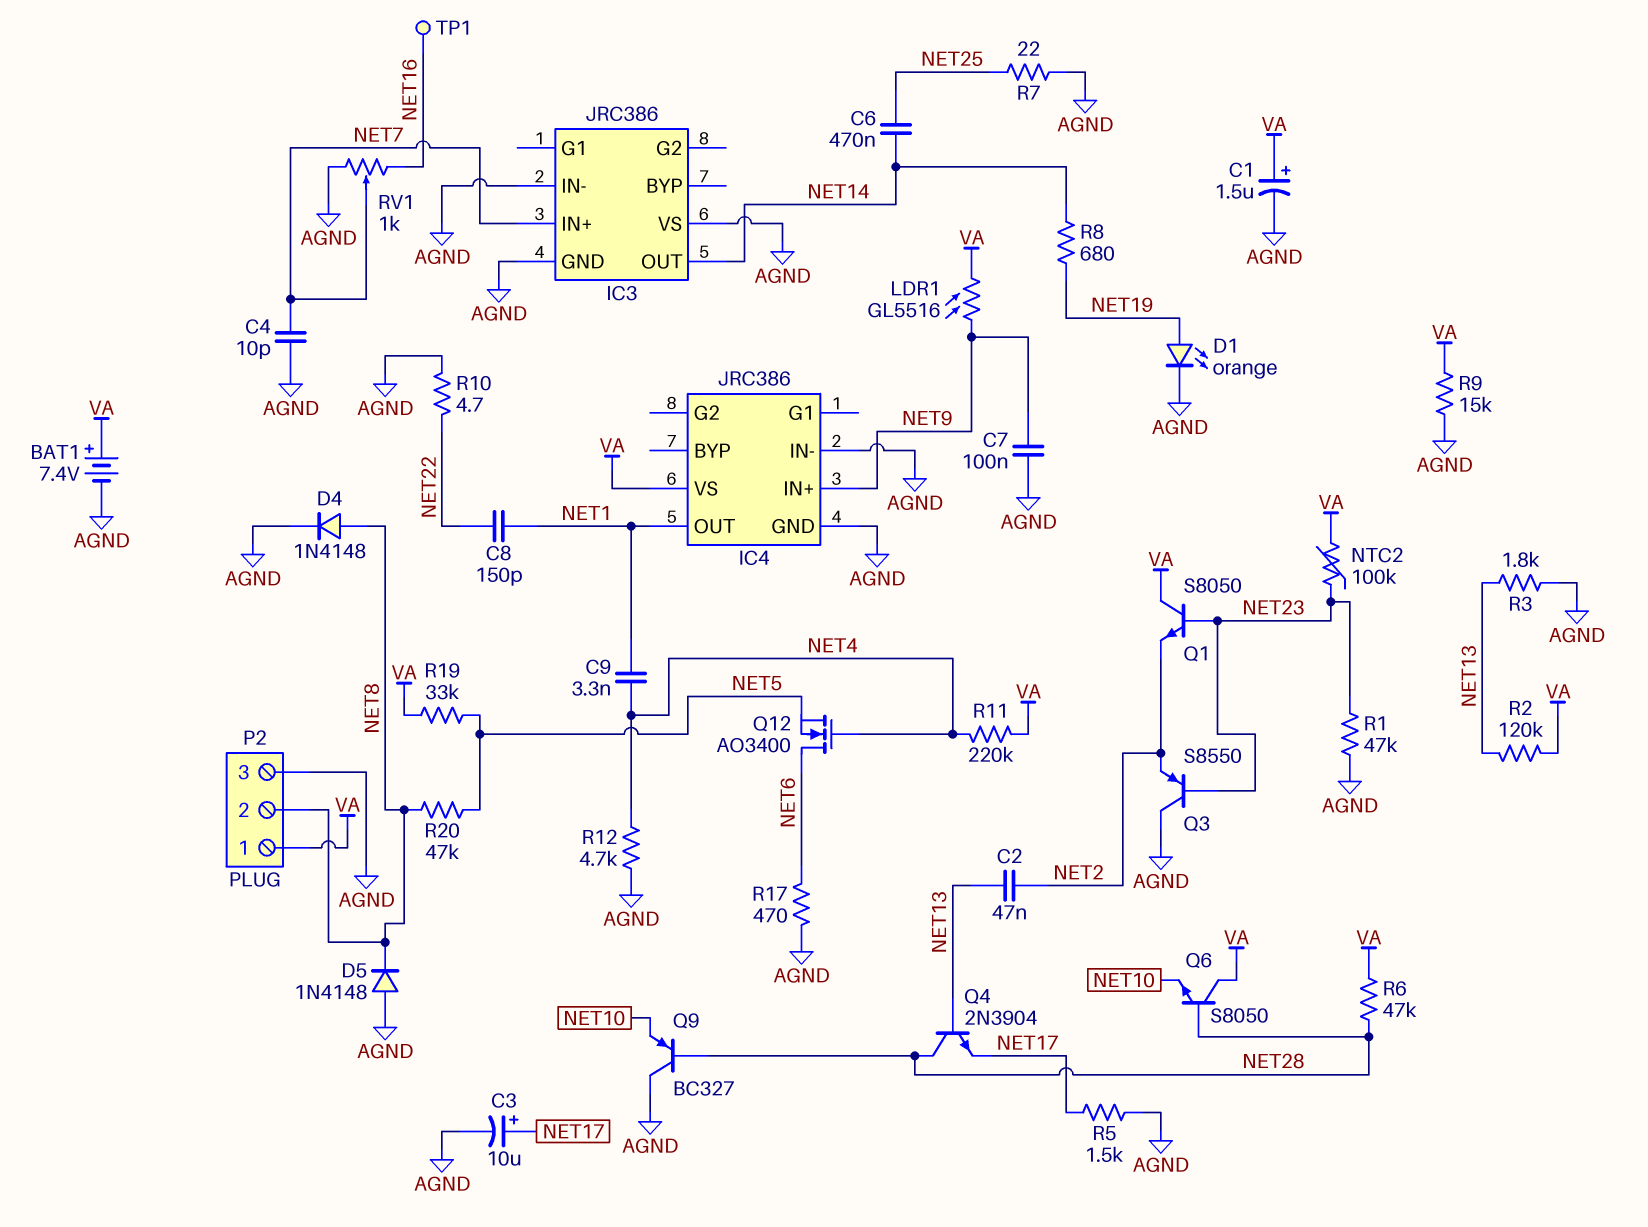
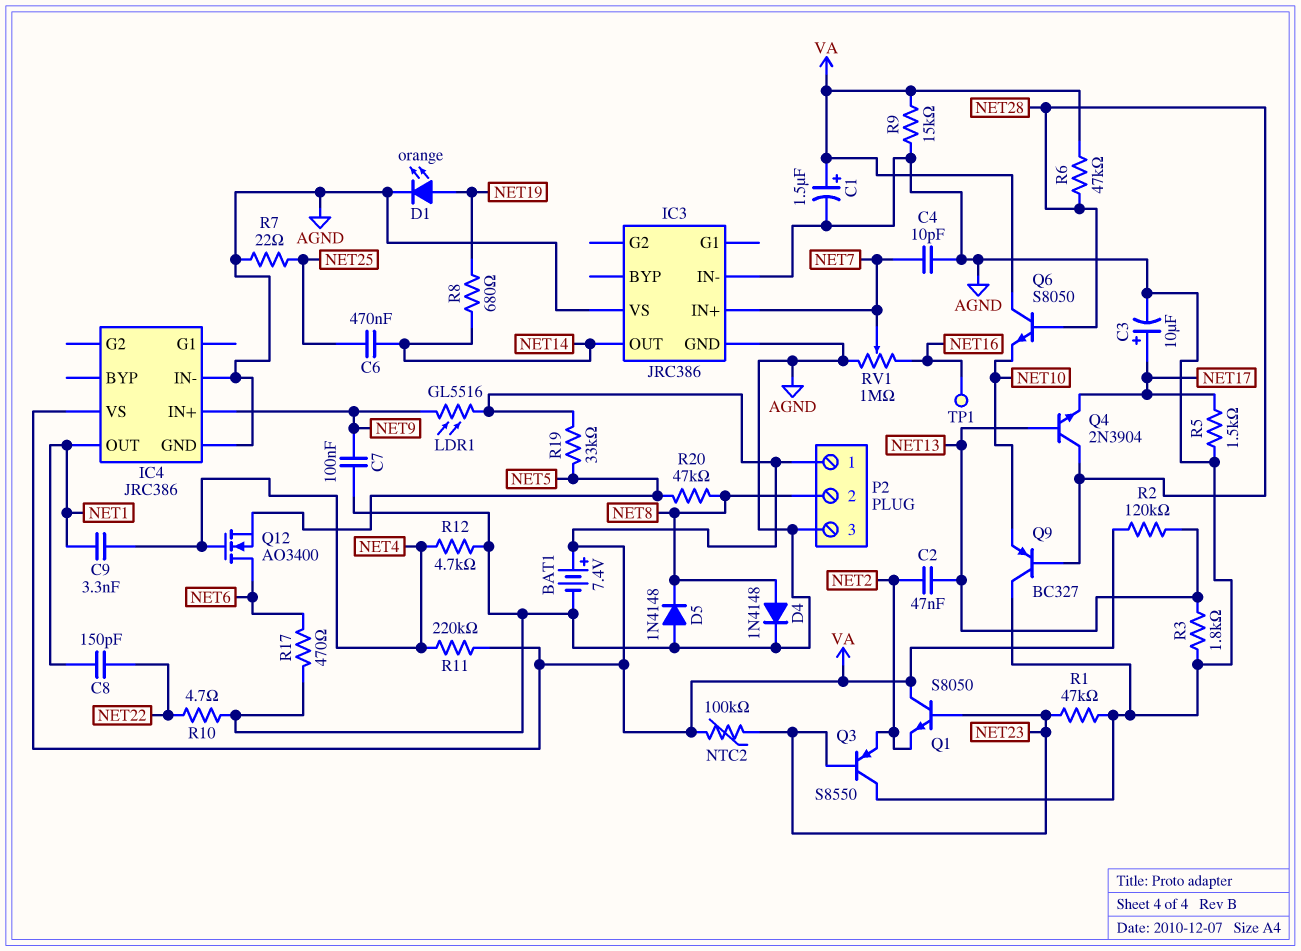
RV1: 1k (AGND, NET16, wiper NET7) -> 1M (AGND, NET16, wiper NET7)

